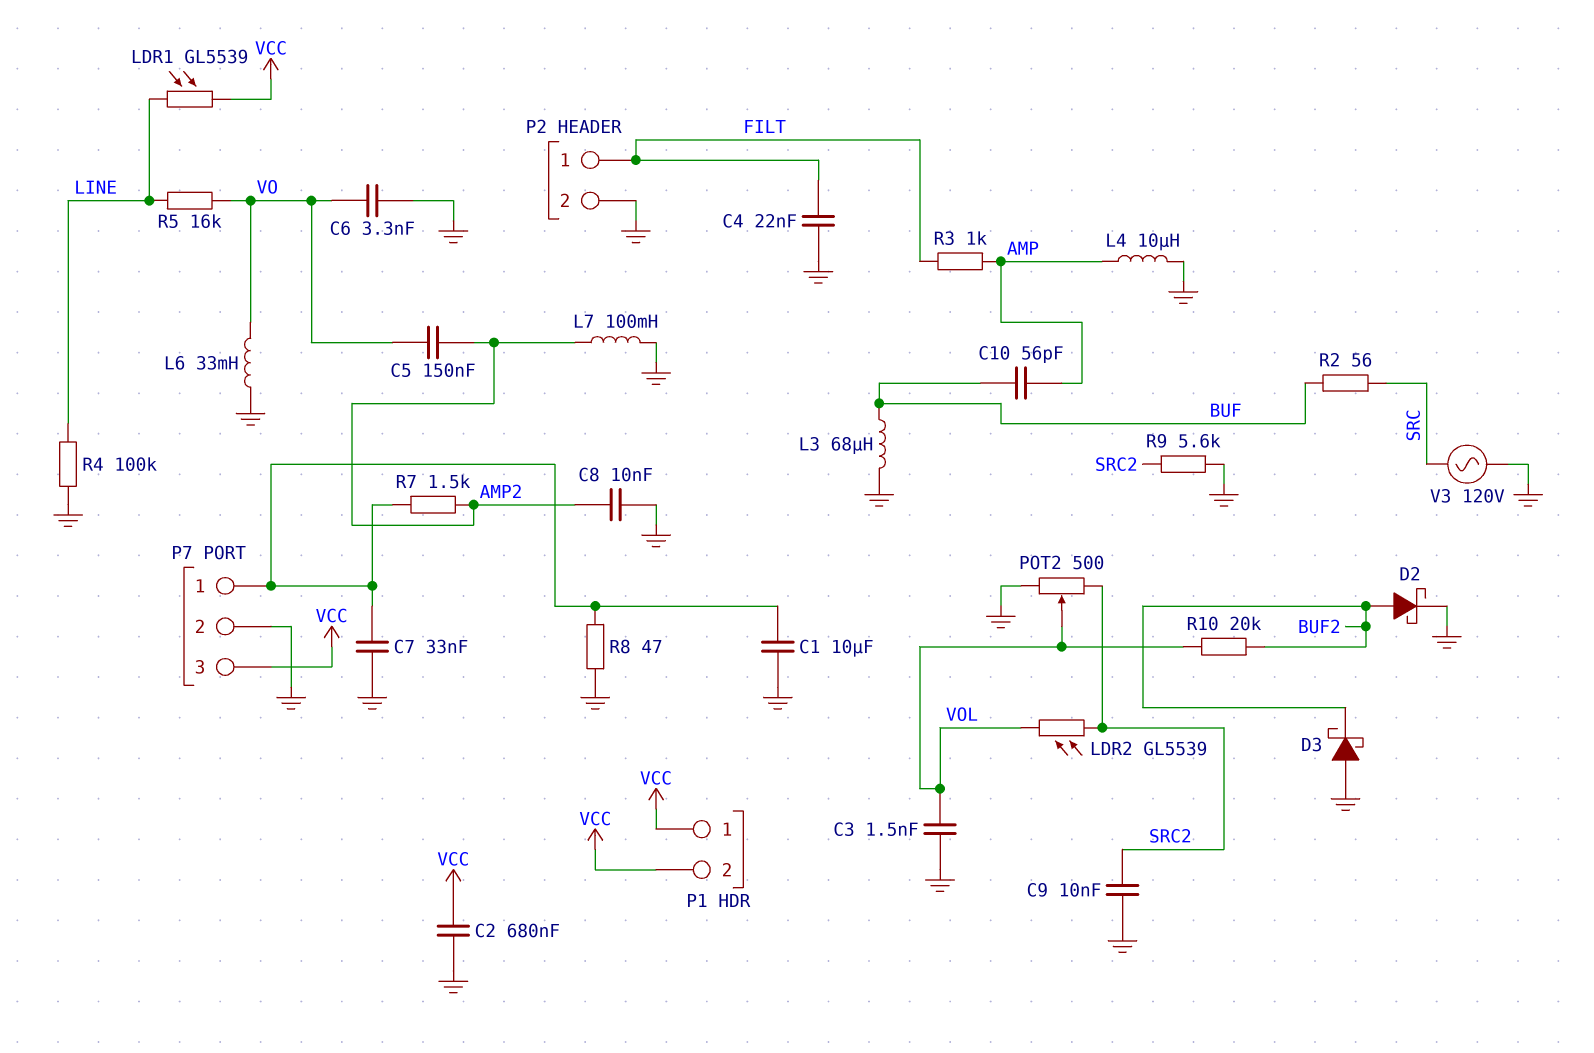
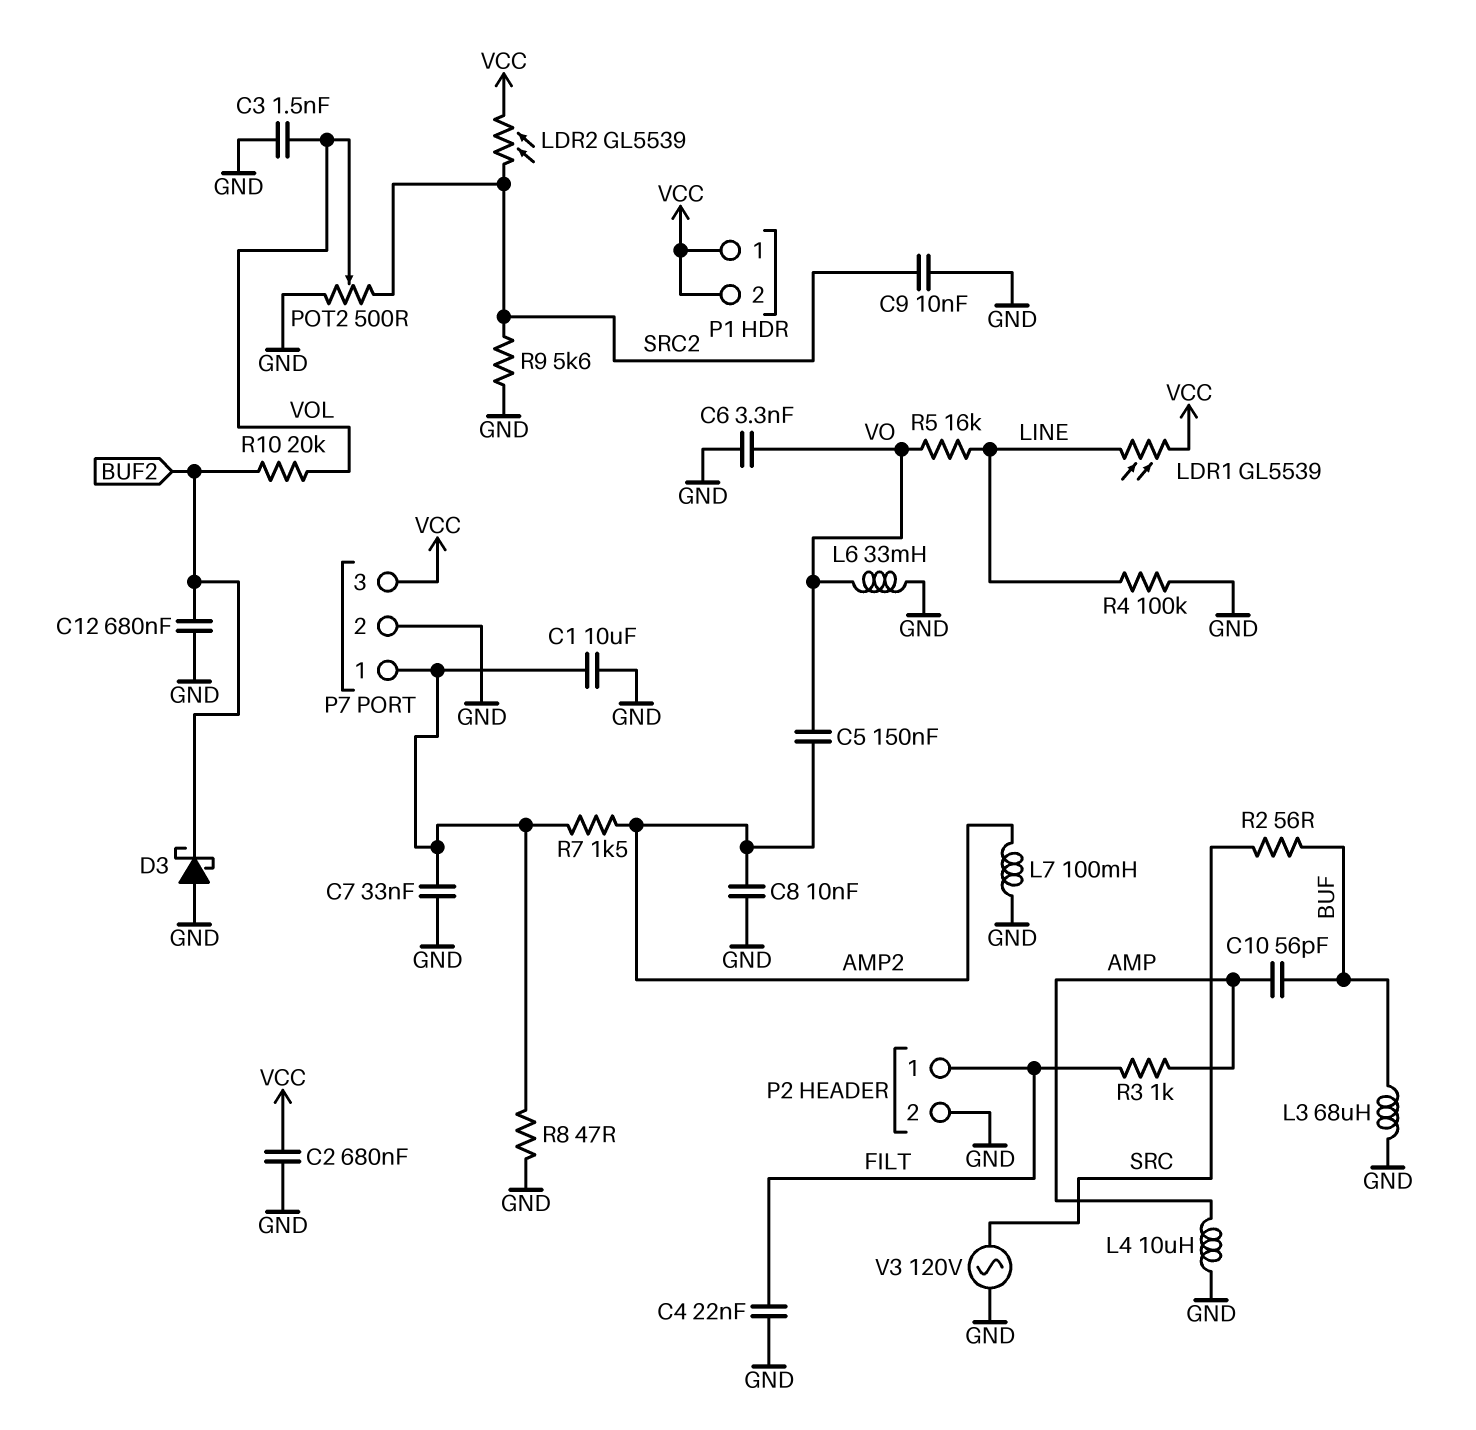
C12: none -> 680nF (BUF2, GND)
D2: schottky (A BUF2, K GND) -> none
LDR2: GL5539 (SRC2, VOL) -> GL5539 (SRC2, VCC)

